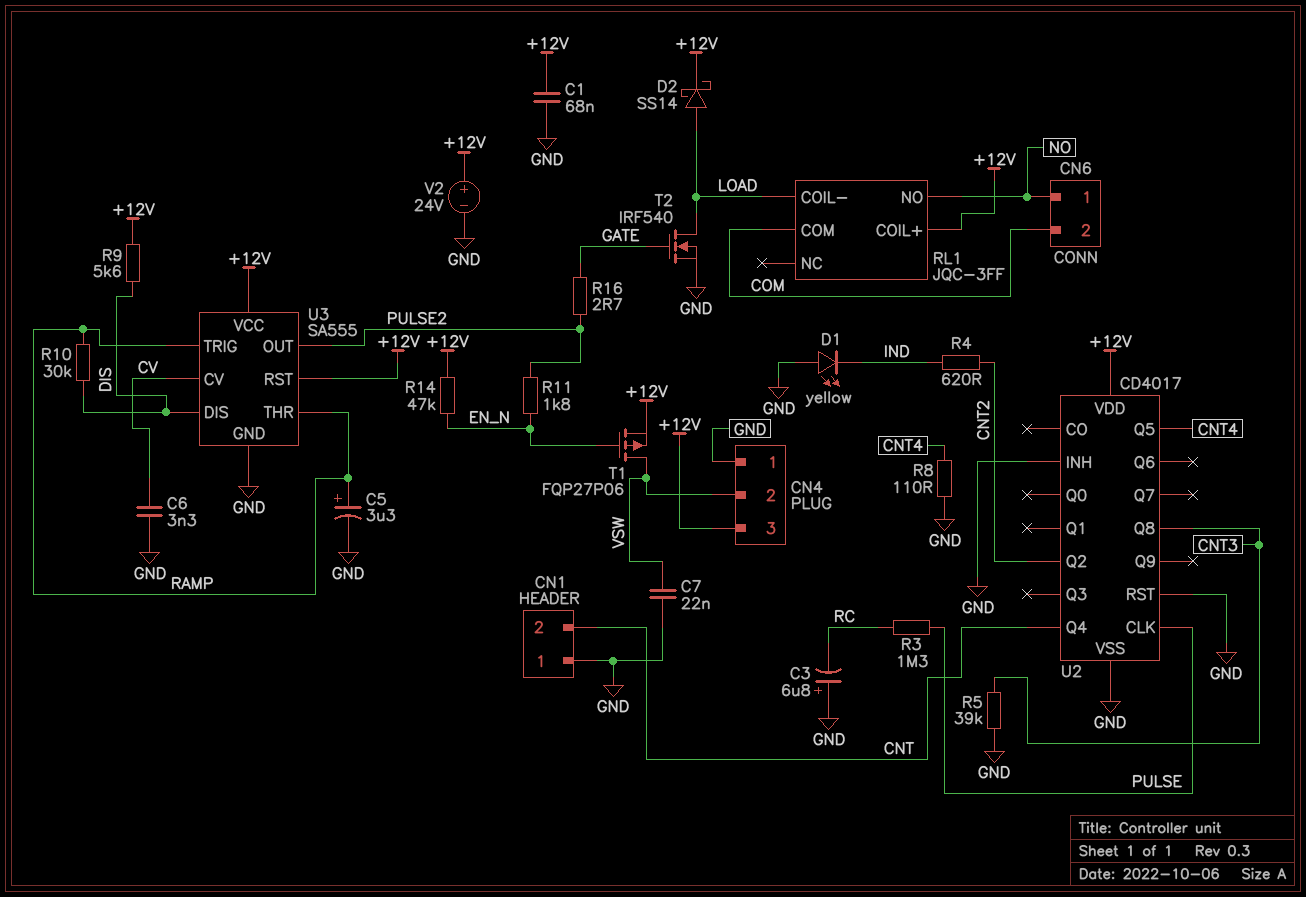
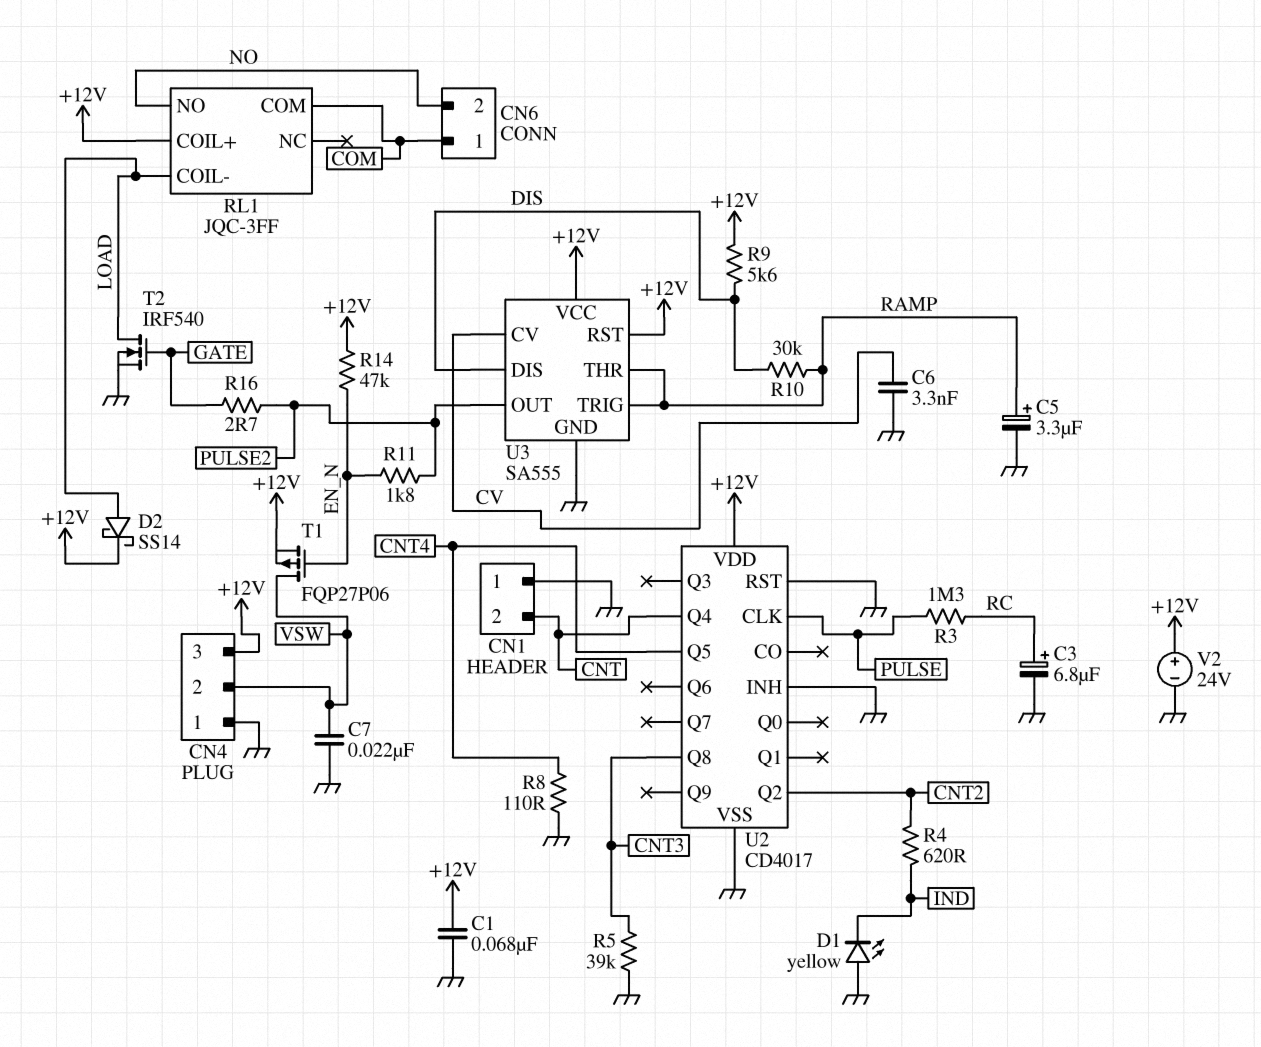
C3: 6.8uF (plus GND, minus RC) -> 6.8uF (plus RC, minus GND)
CN6 pin 1: NO -> COM
CN6 pin 2: COM -> NO

